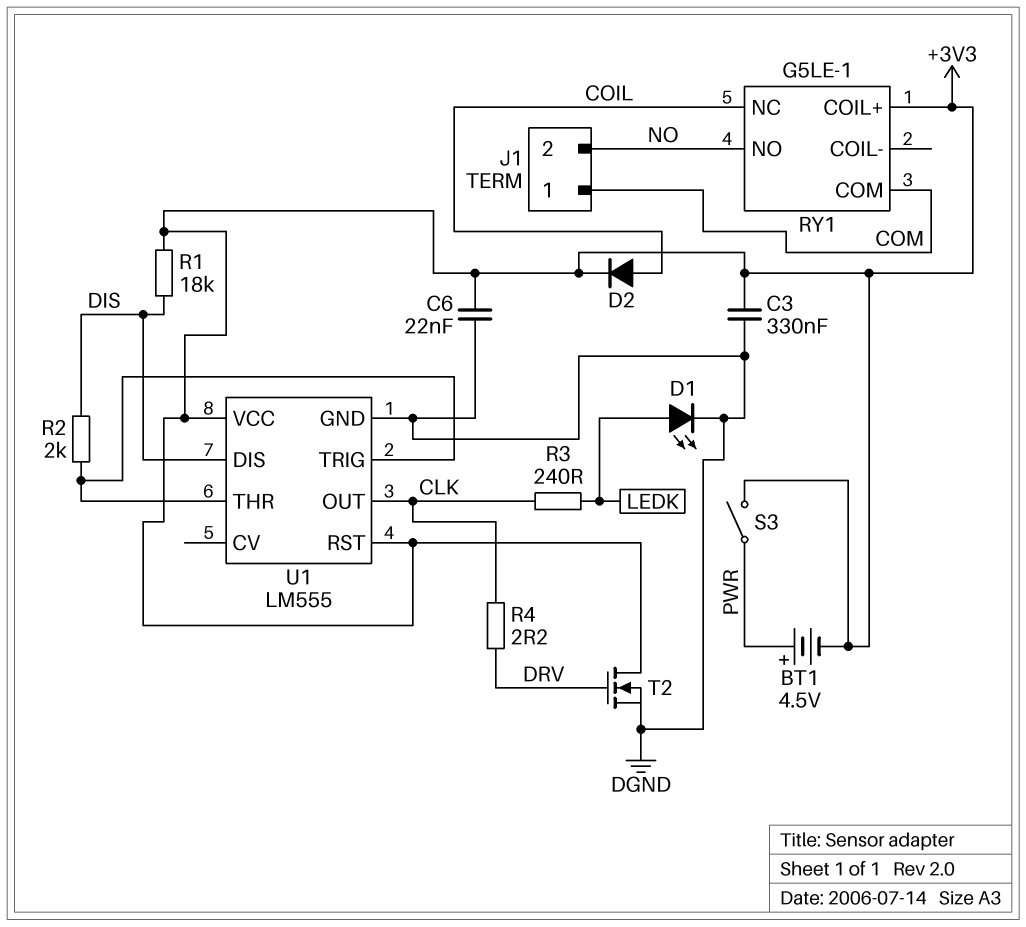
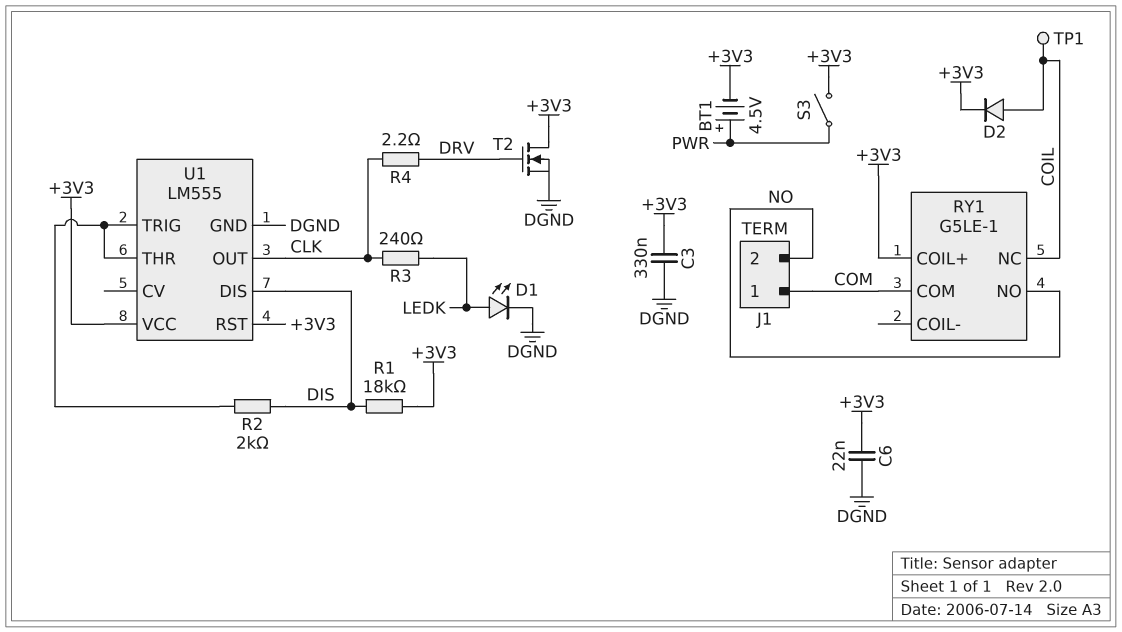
TP1: none -> test point (COIL)

